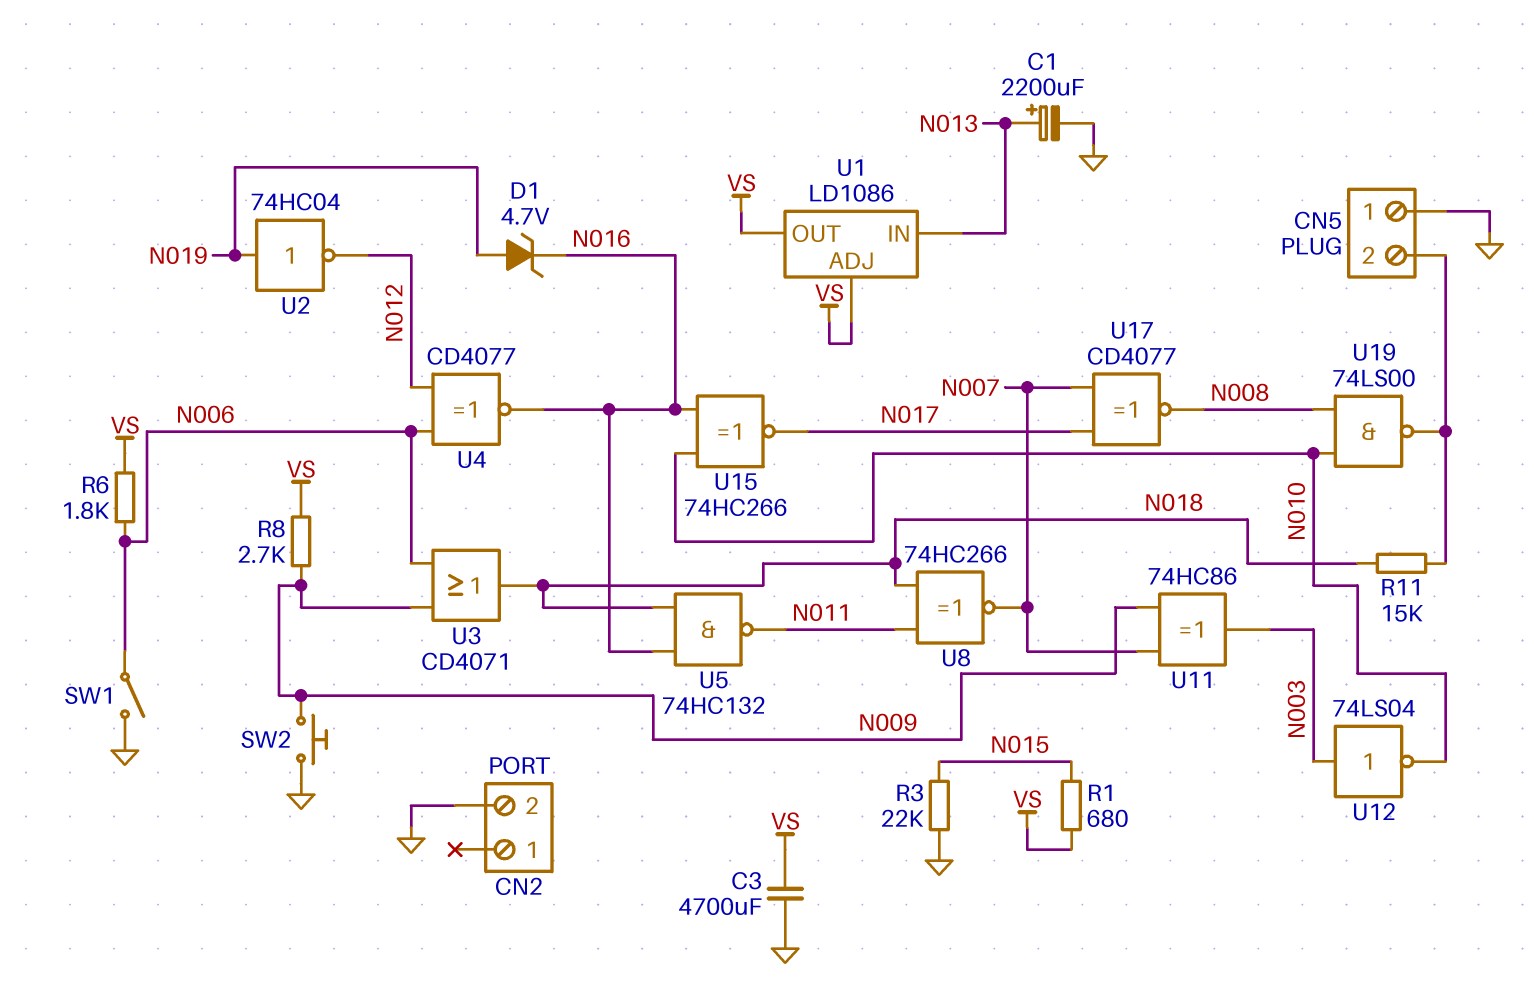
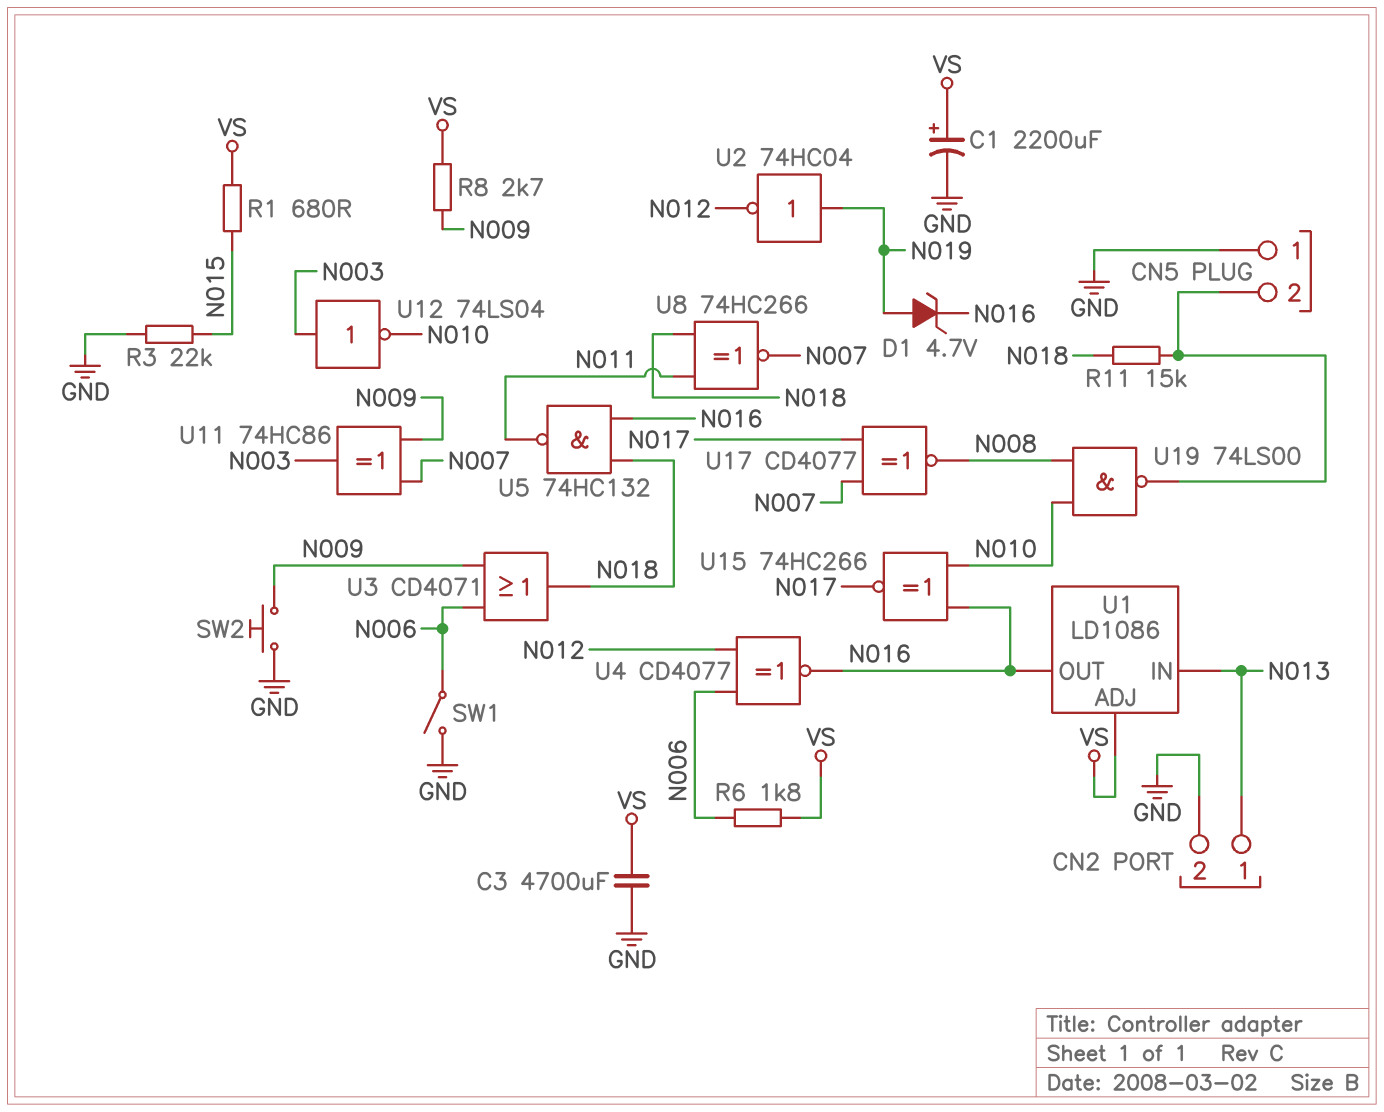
C1: 2200uF (plus N013, minus GND) -> 2200uF (plus VS, minus GND)
CN2 pin 1: none -> N013
U1 pin OUT: VS -> N016

